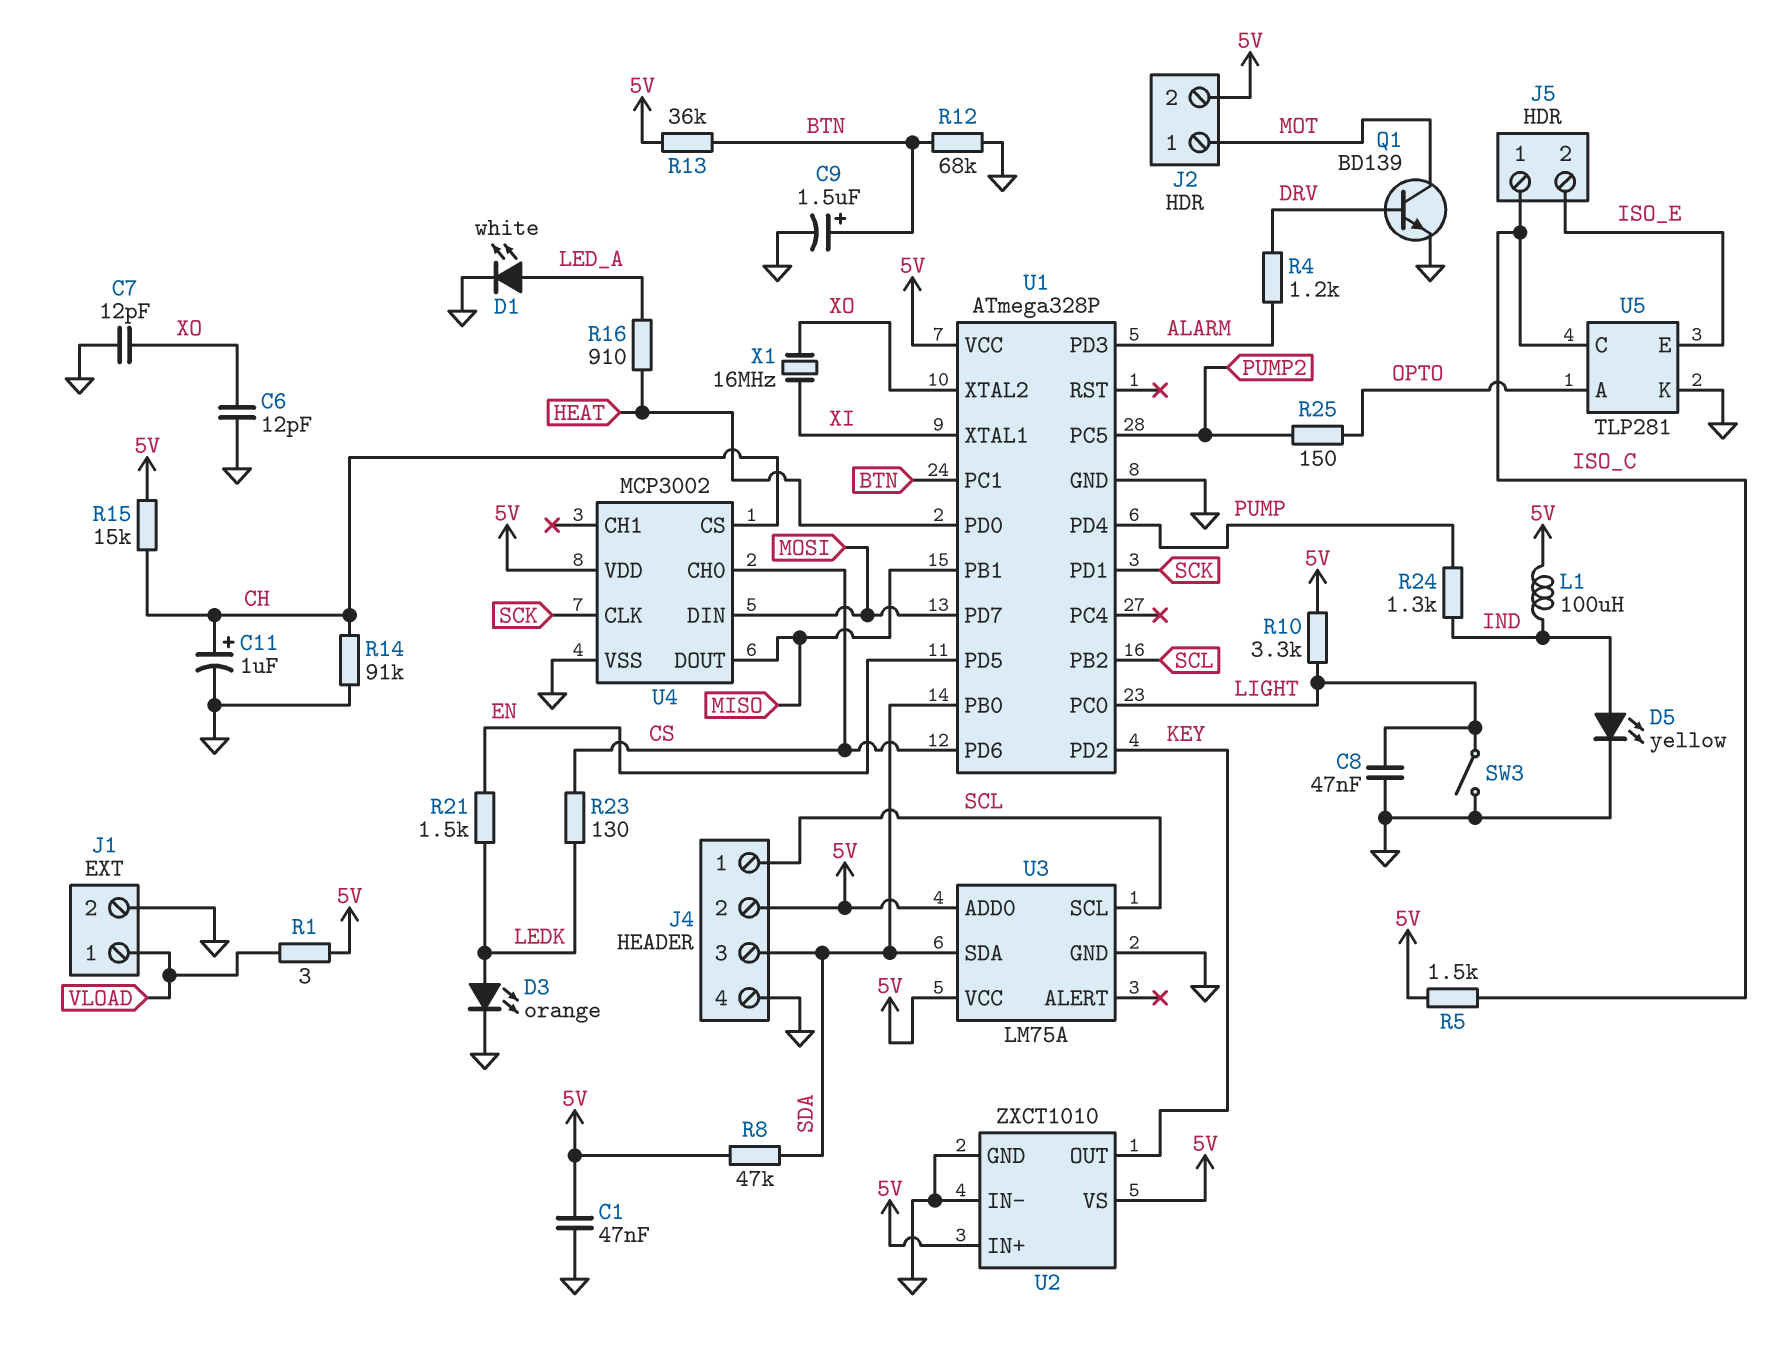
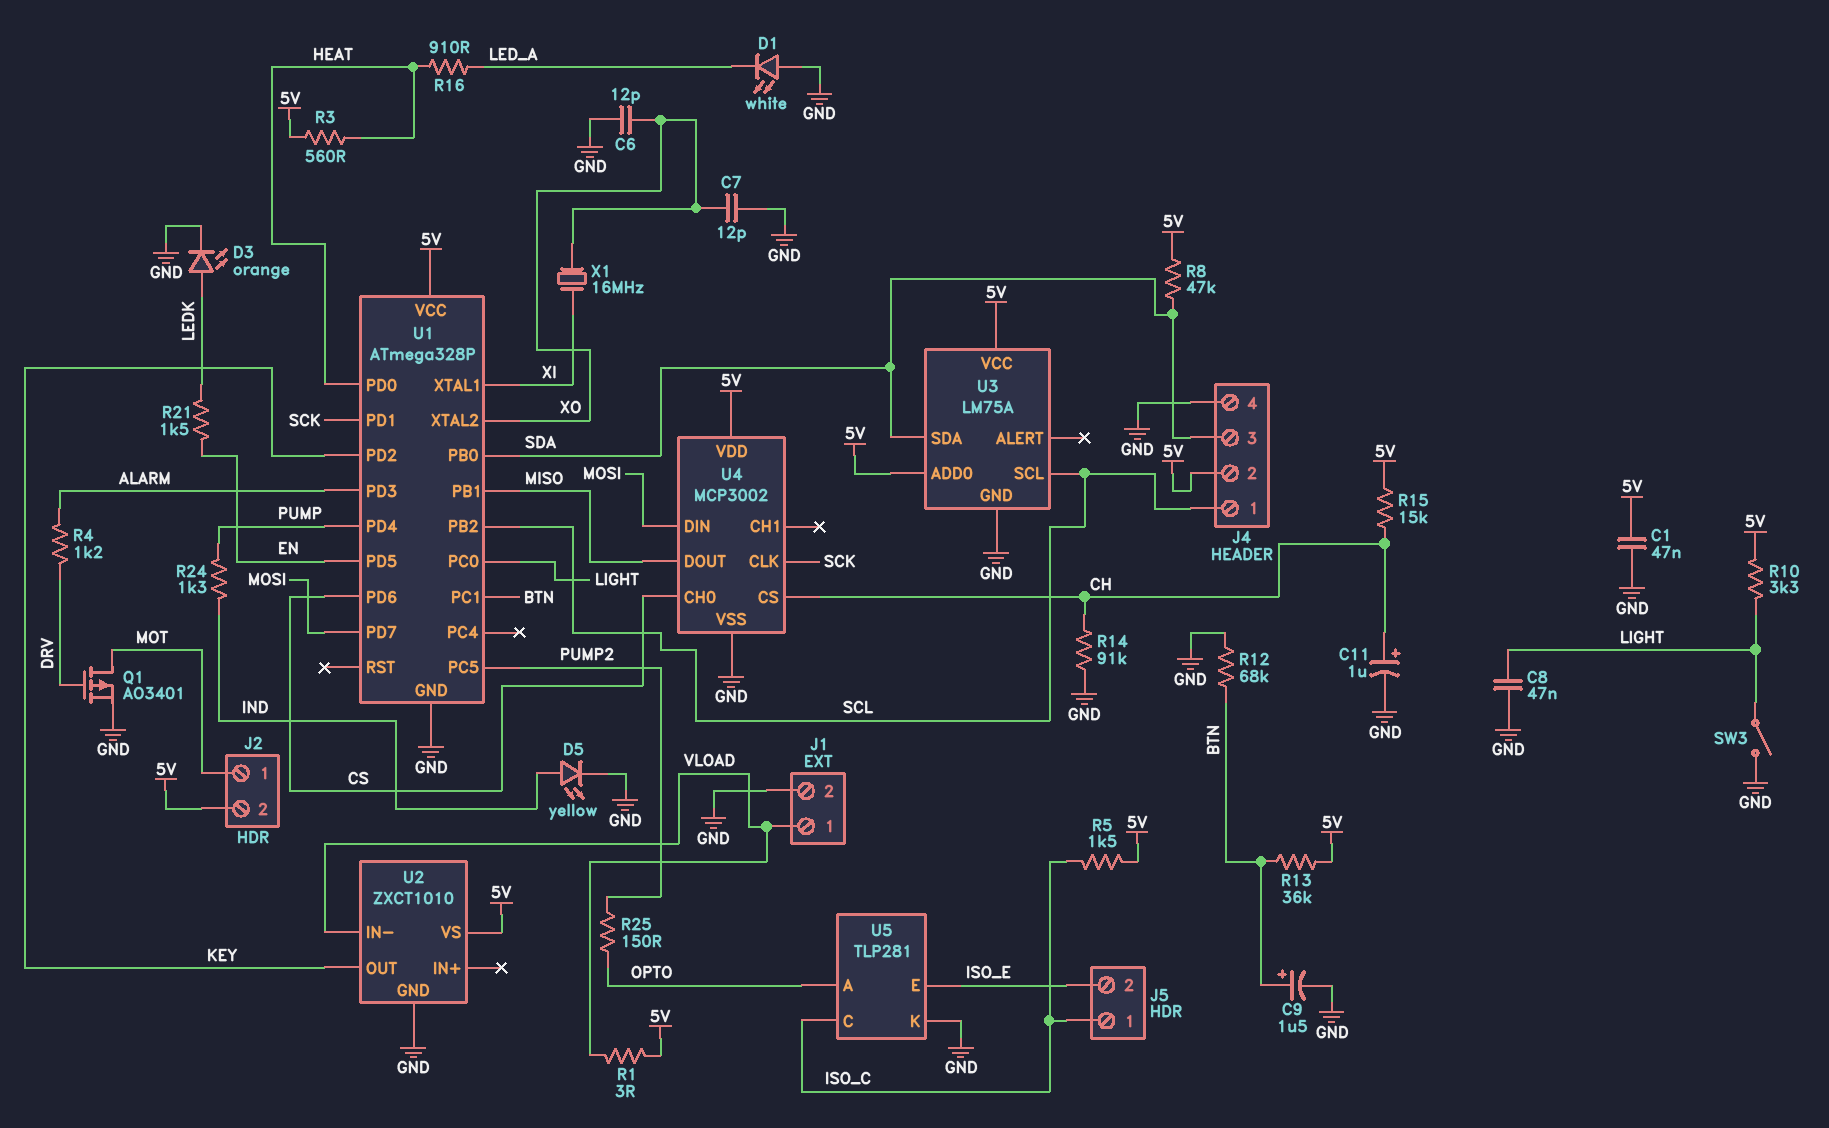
D1: LED white (A LED_A, K GND) -> LED white (A GND, K LED_A)
L1: 100uH (5V, IND) -> none
Q1: NPN BD139 (B DRV, C MOT, E GND) -> PMOS AO3401 (G DRV, D MOT, S GND)
R3: none -> 560 (5V, HEAT)
R23: 130 (CS, LEDK) -> none
U2 pin IN+: 5V -> none
U2 pin IN-: GND -> VLOAD

